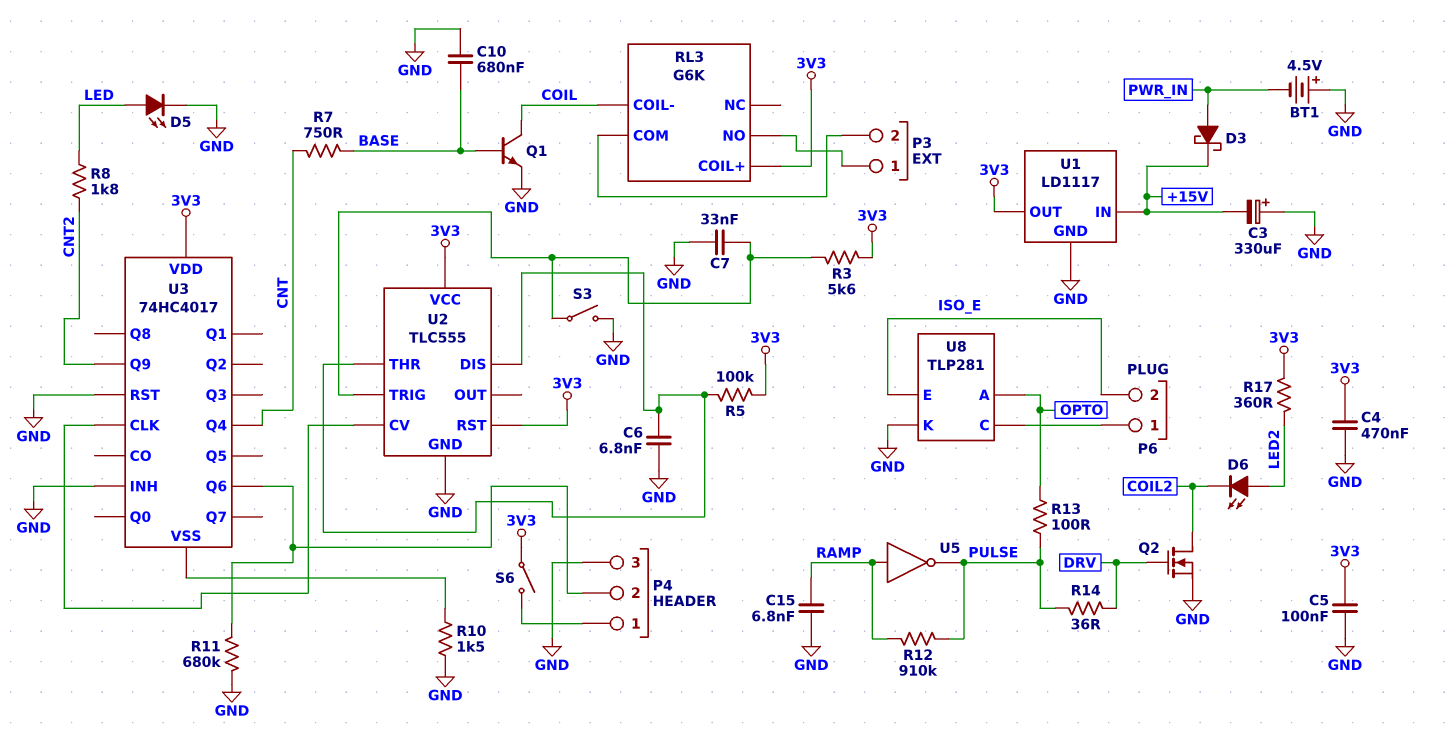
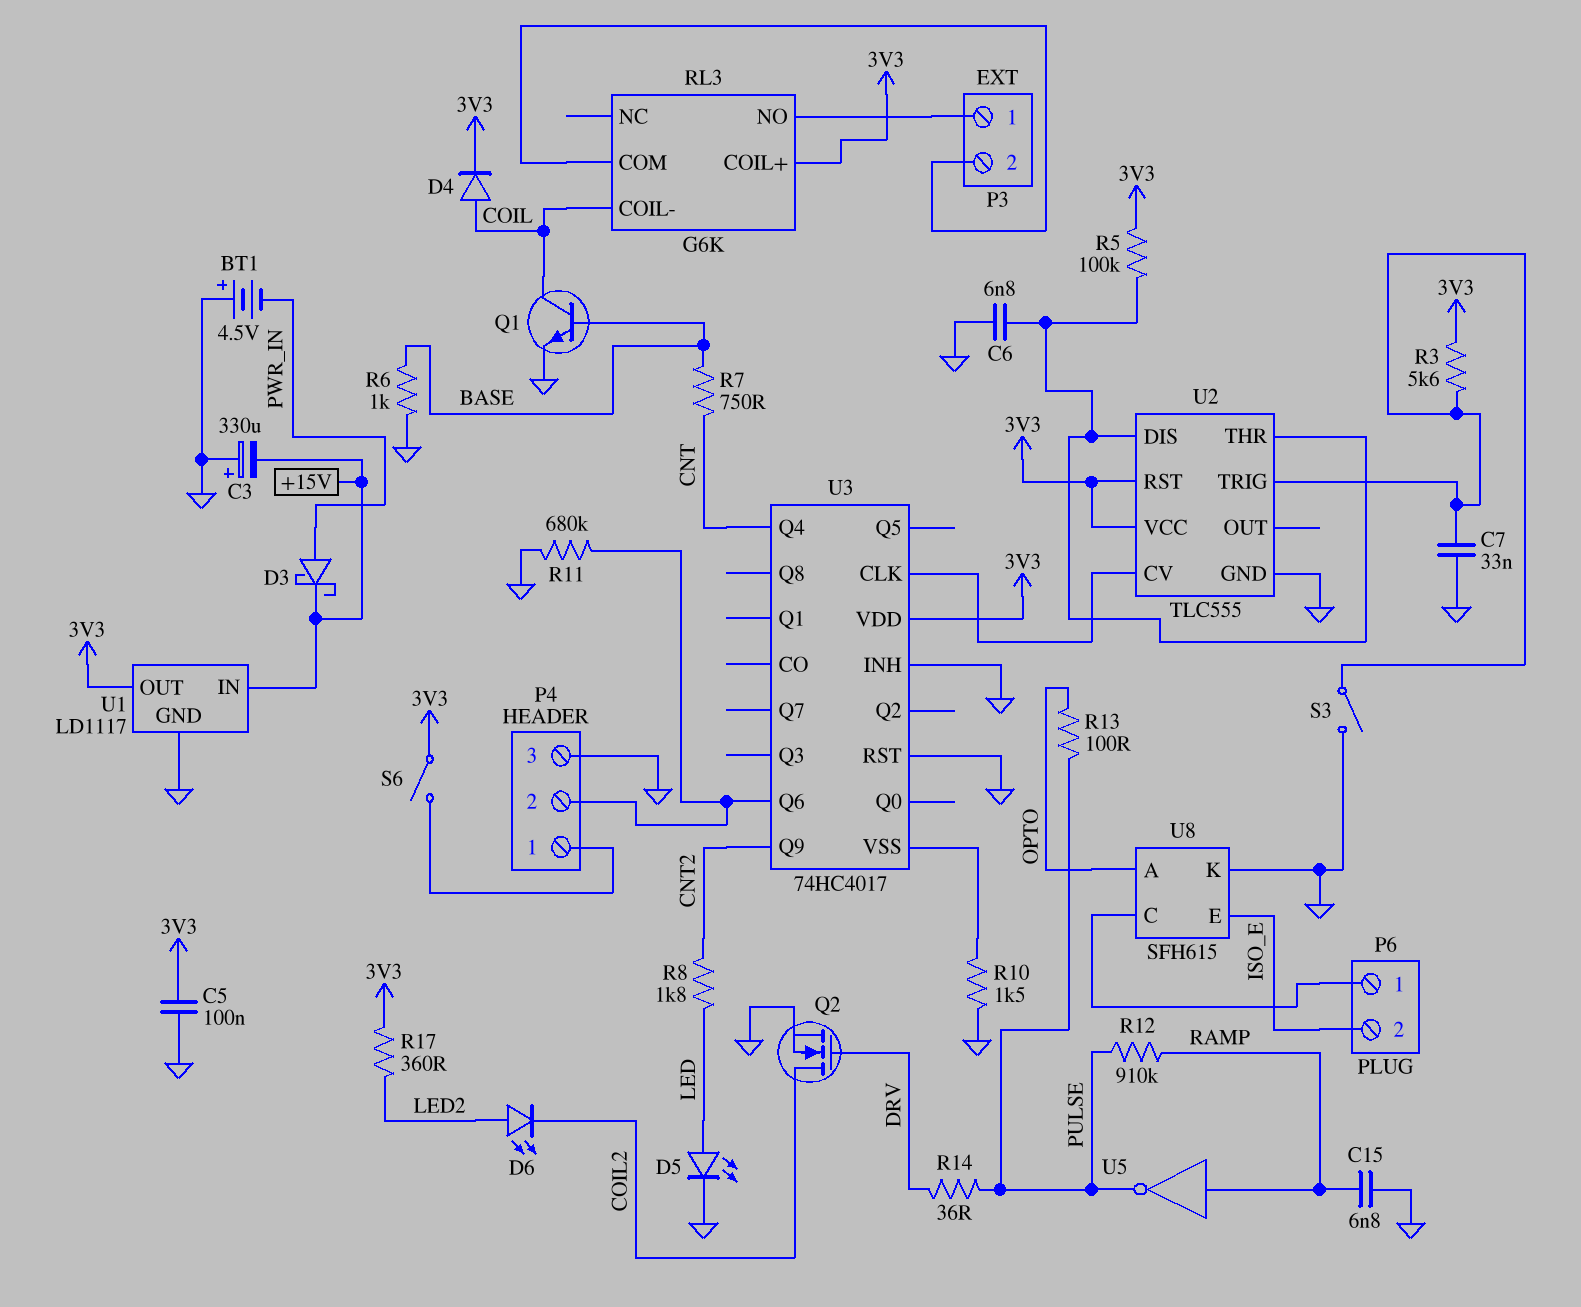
C4: 470nF (3V3, GND) -> none
C10: 680nF (BASE, GND) -> none
D4: none -> diode (A COIL, K 3V3)
R6: none -> 1k (BASE, GND)
U8: TLP281 -> SFH615

